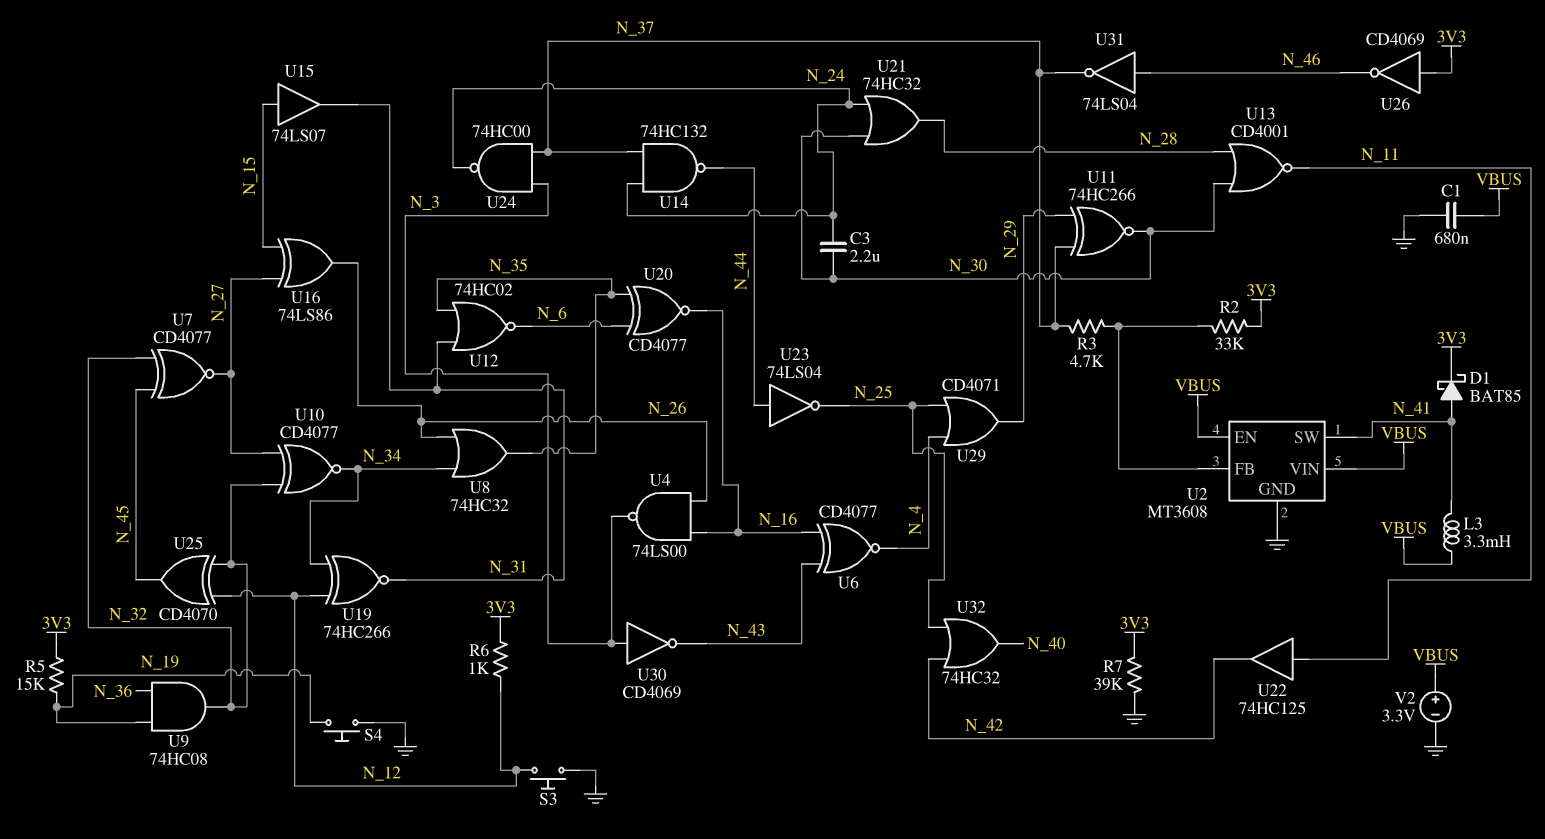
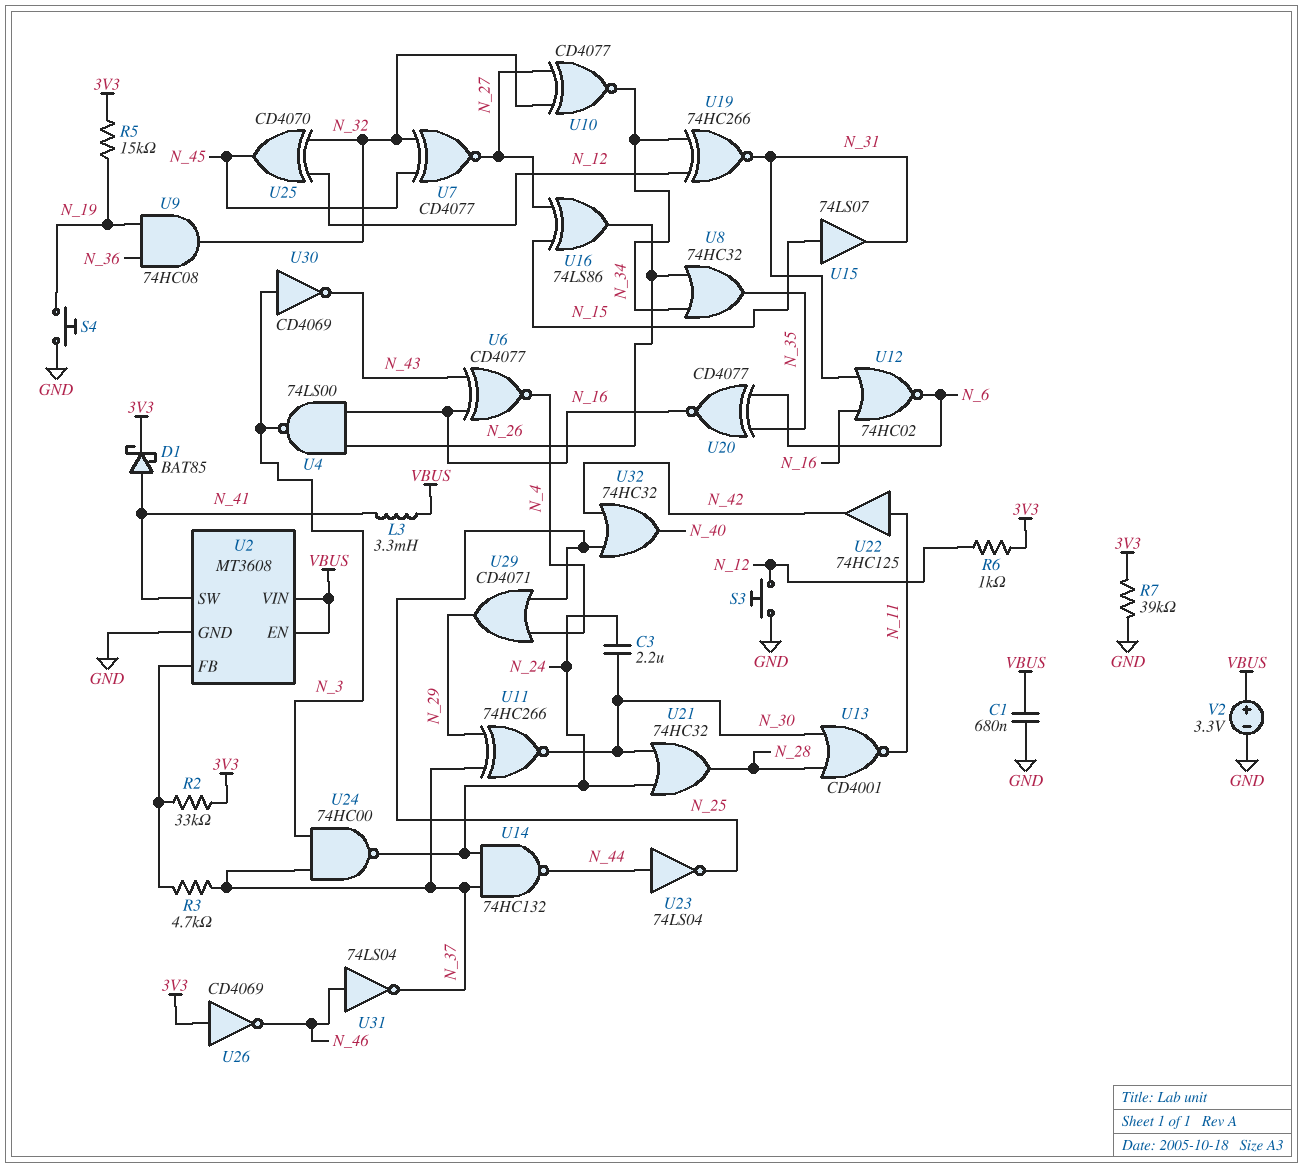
U12: NOR 74HC02 (in N_31, in N_35, out N_6) -> NOR 74HC02 (in N_16, in N_31, out N_6)

